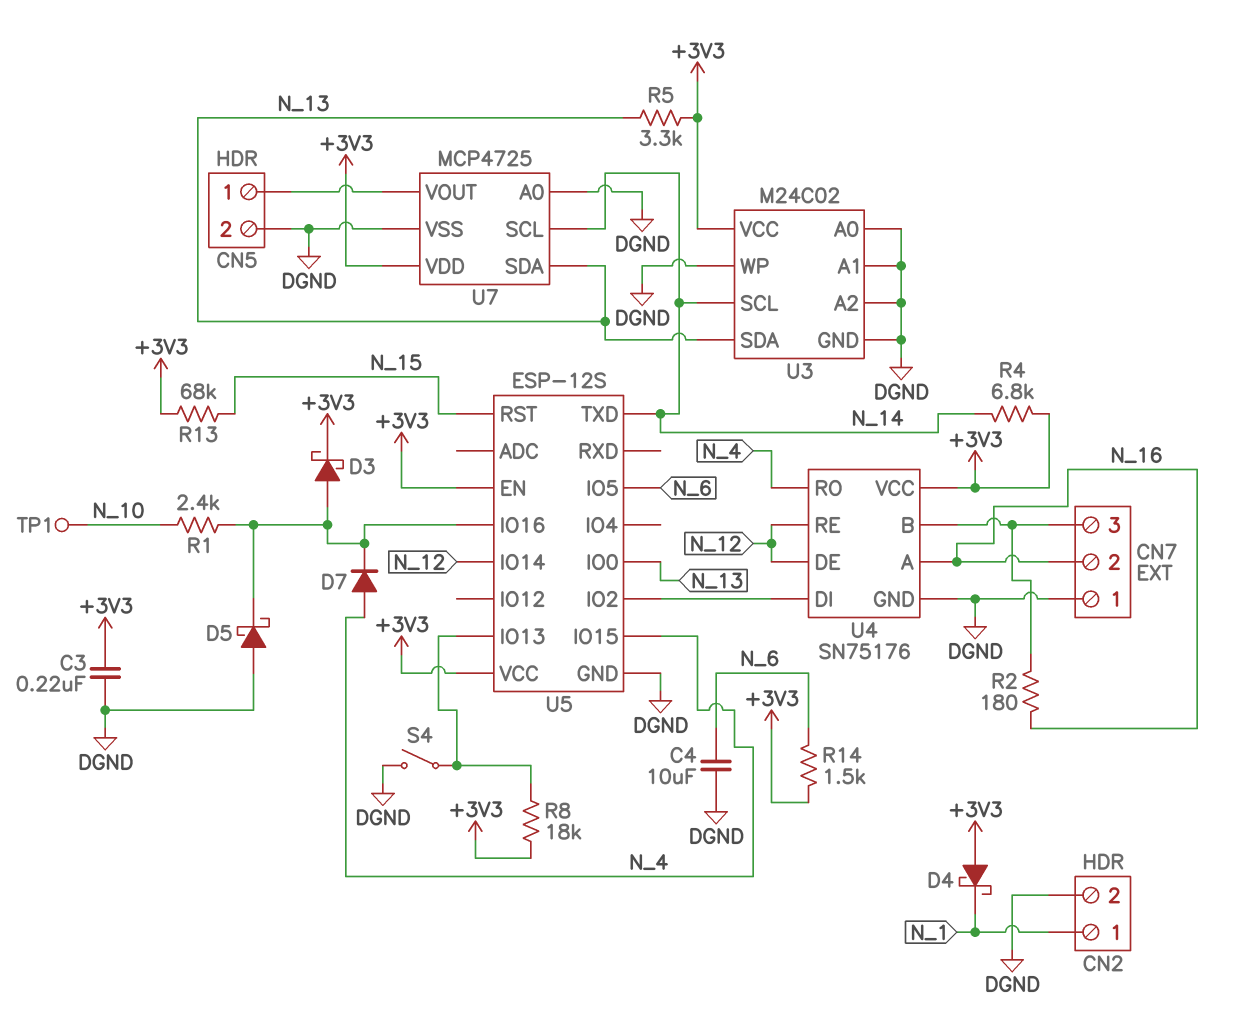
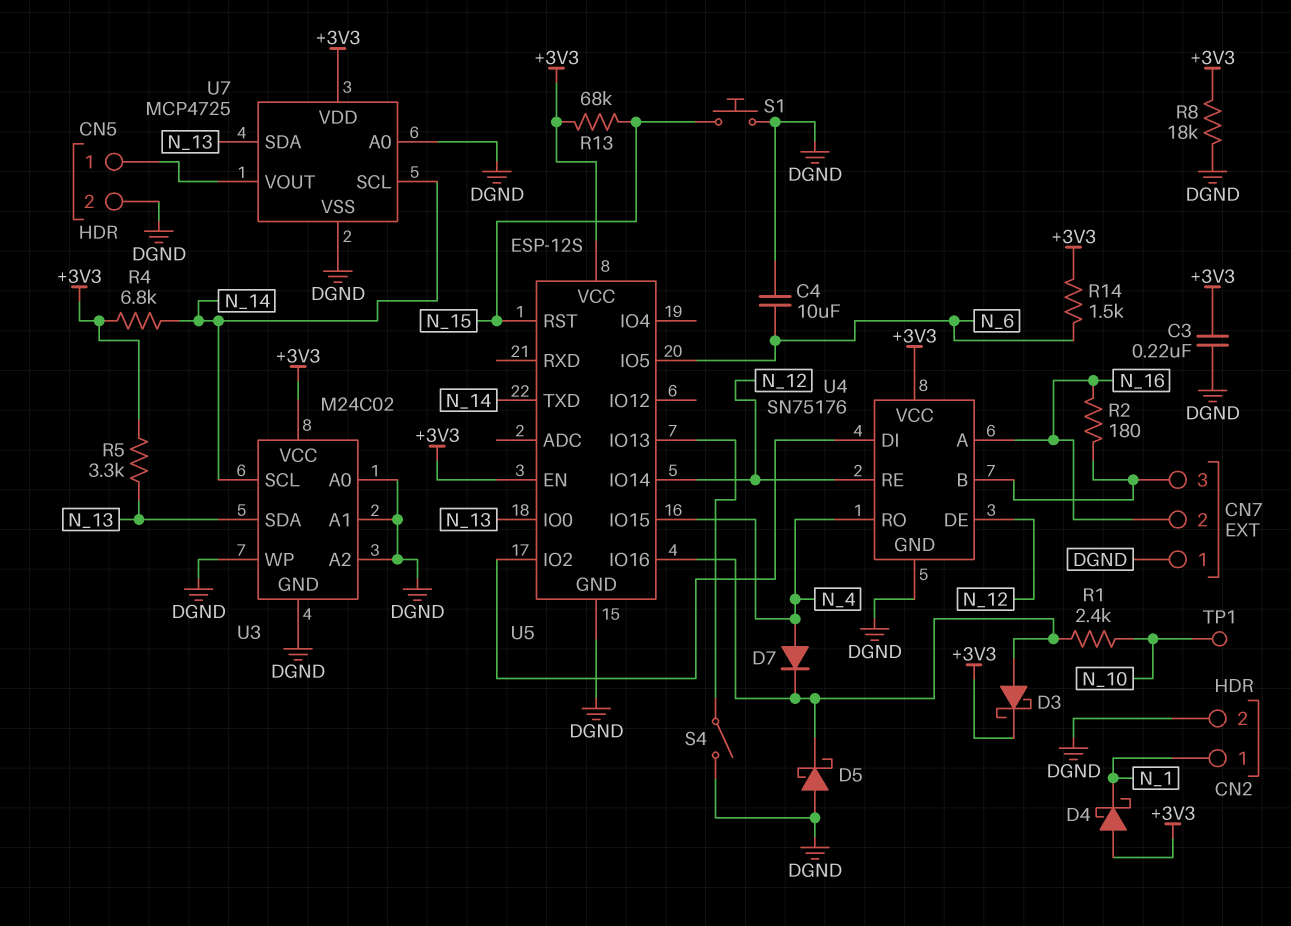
R8: 18k (+3V3, U5/IO13) -> 18k (+3V3, DGND)
S1: none -> button (DGND, N_15)

